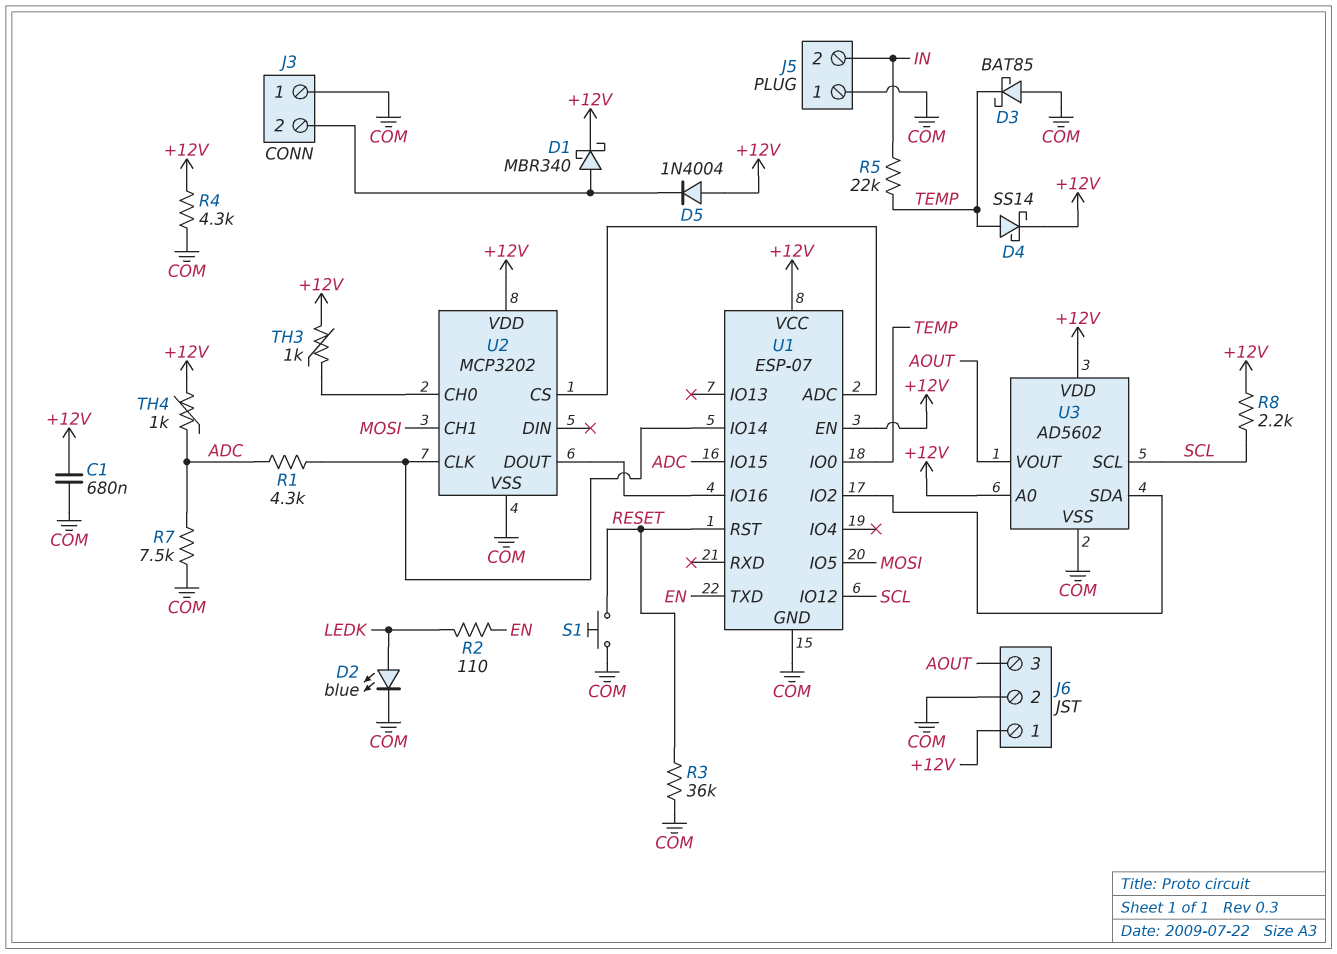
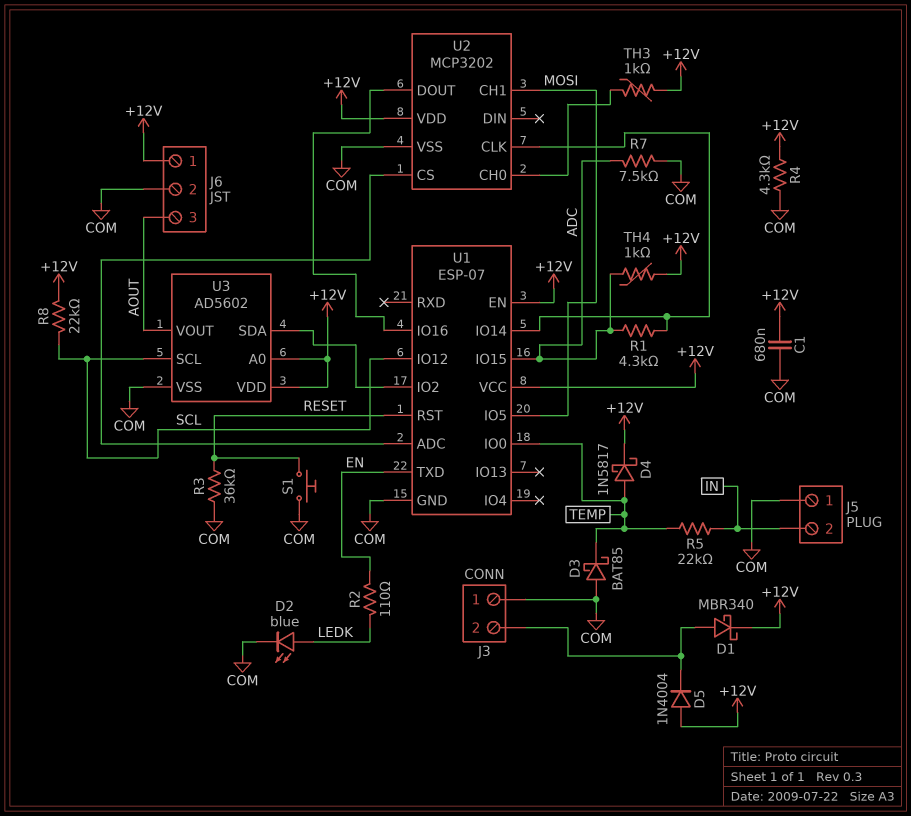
D4: schottky SS14 (A TEMP, K +12V) -> schottky 1N5817 (A TEMP, K +12V)
R8: 2.2k (+12V, SCL) -> 22k (+12V, SCL)

